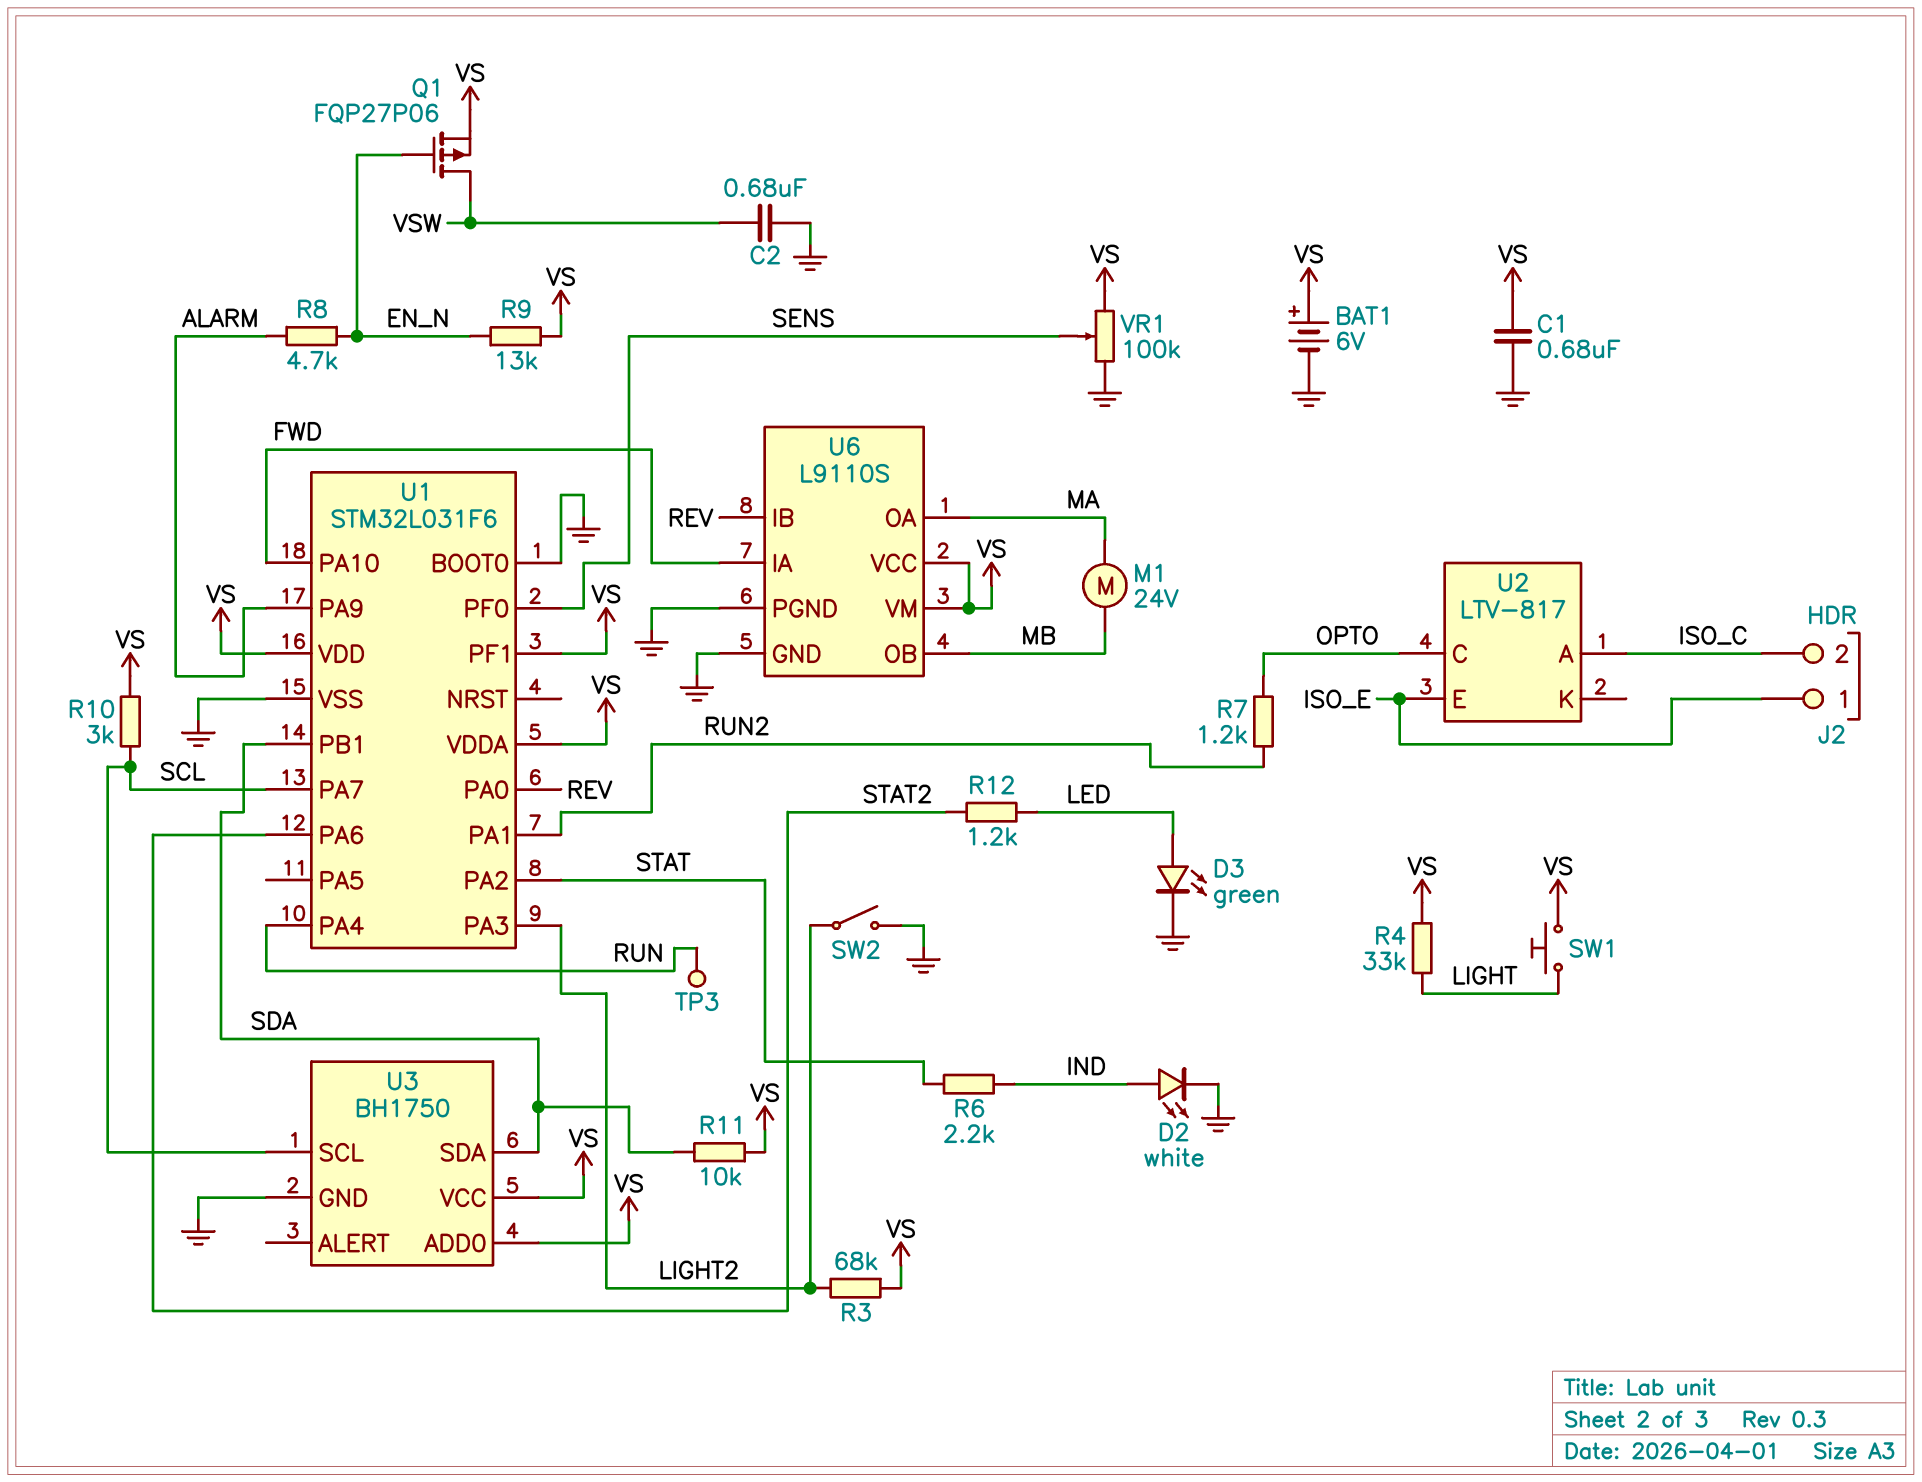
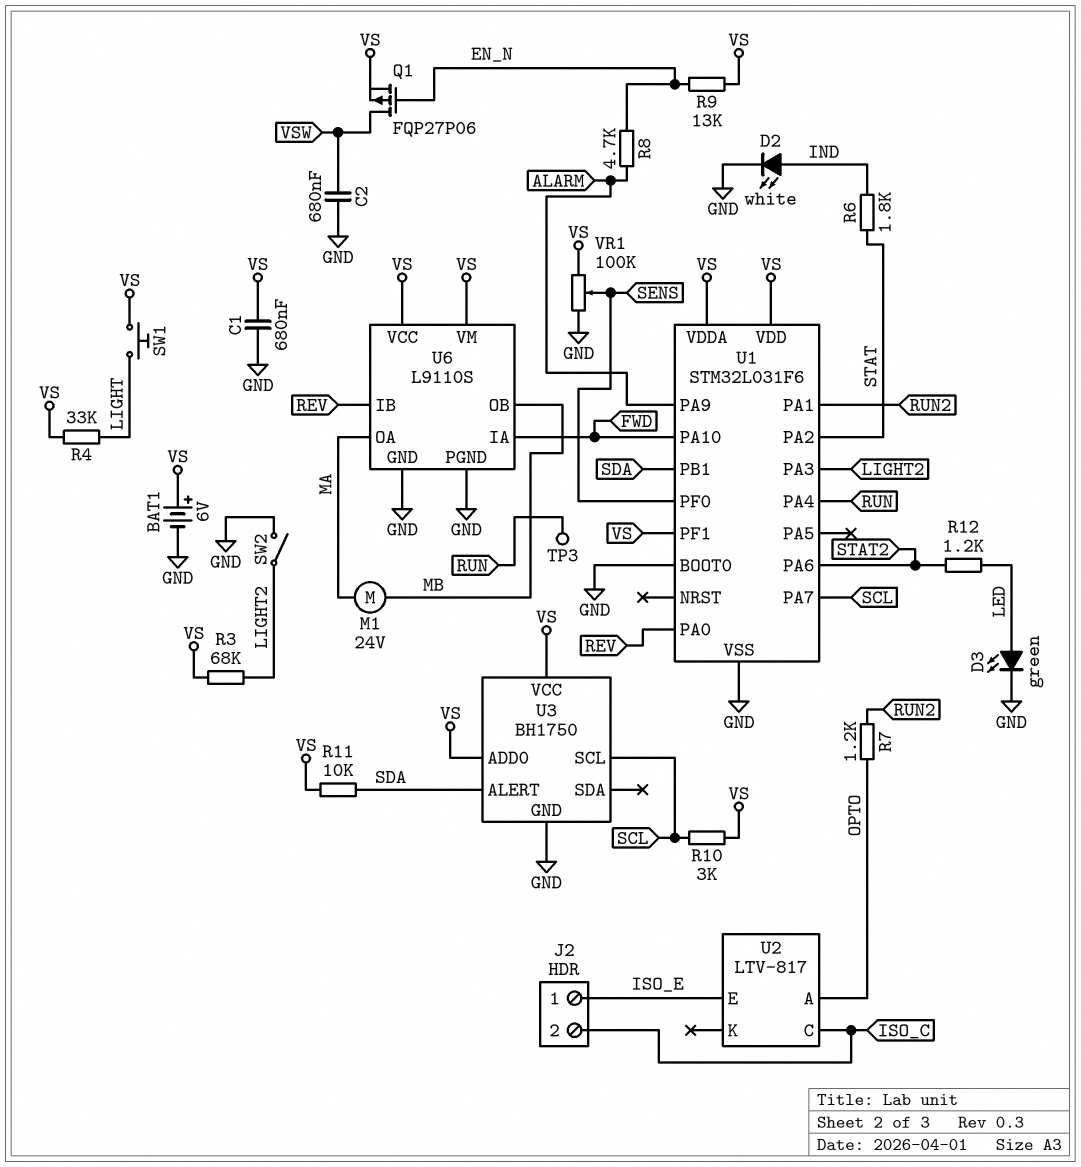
R6: 2.2k (IND, STAT) -> 1.8k (IND, STAT)
U2 pin A: ISO_C -> OPTO
U2 pin C: OPTO -> ISO_C
U3 pin ALERT: none -> SDA
U3 pin SDA: SDA -> none

